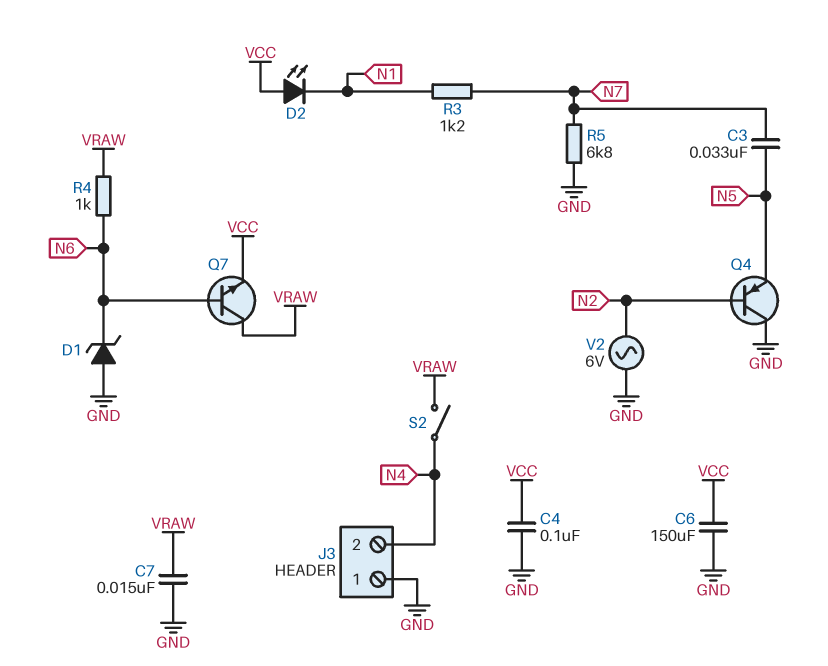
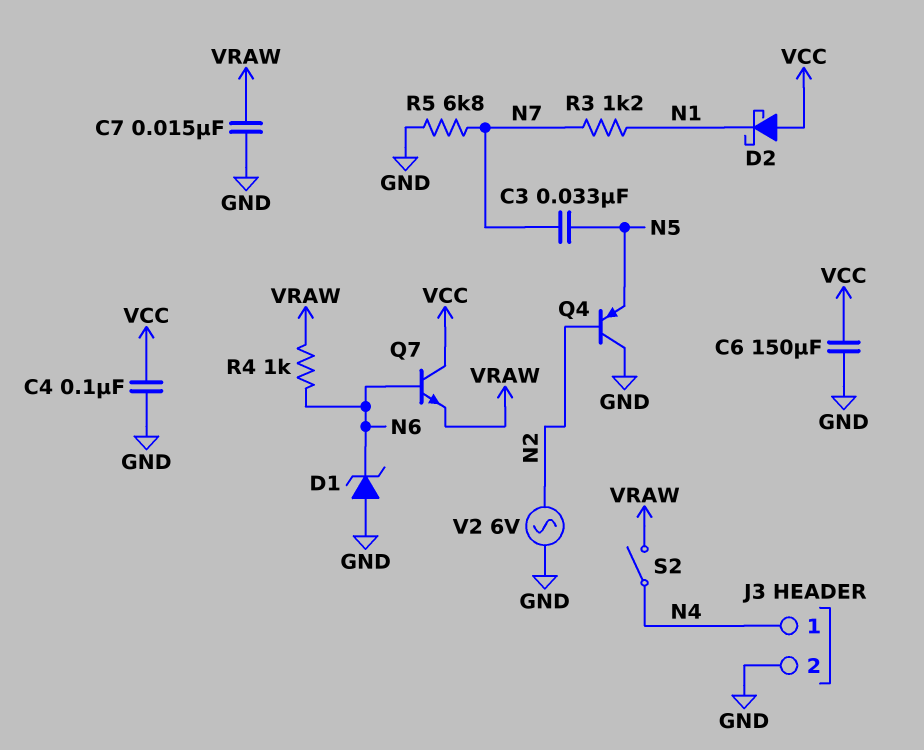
D2: LED (A VCC, K N1) -> schottky (A VCC, K N1)
J3 pin 1: GND -> N4
J3 pin 2: N4 -> GND
Q7: NPN (B N6, C VRAW, E VCC) -> NPN (B N6, C VCC, E VRAW)

